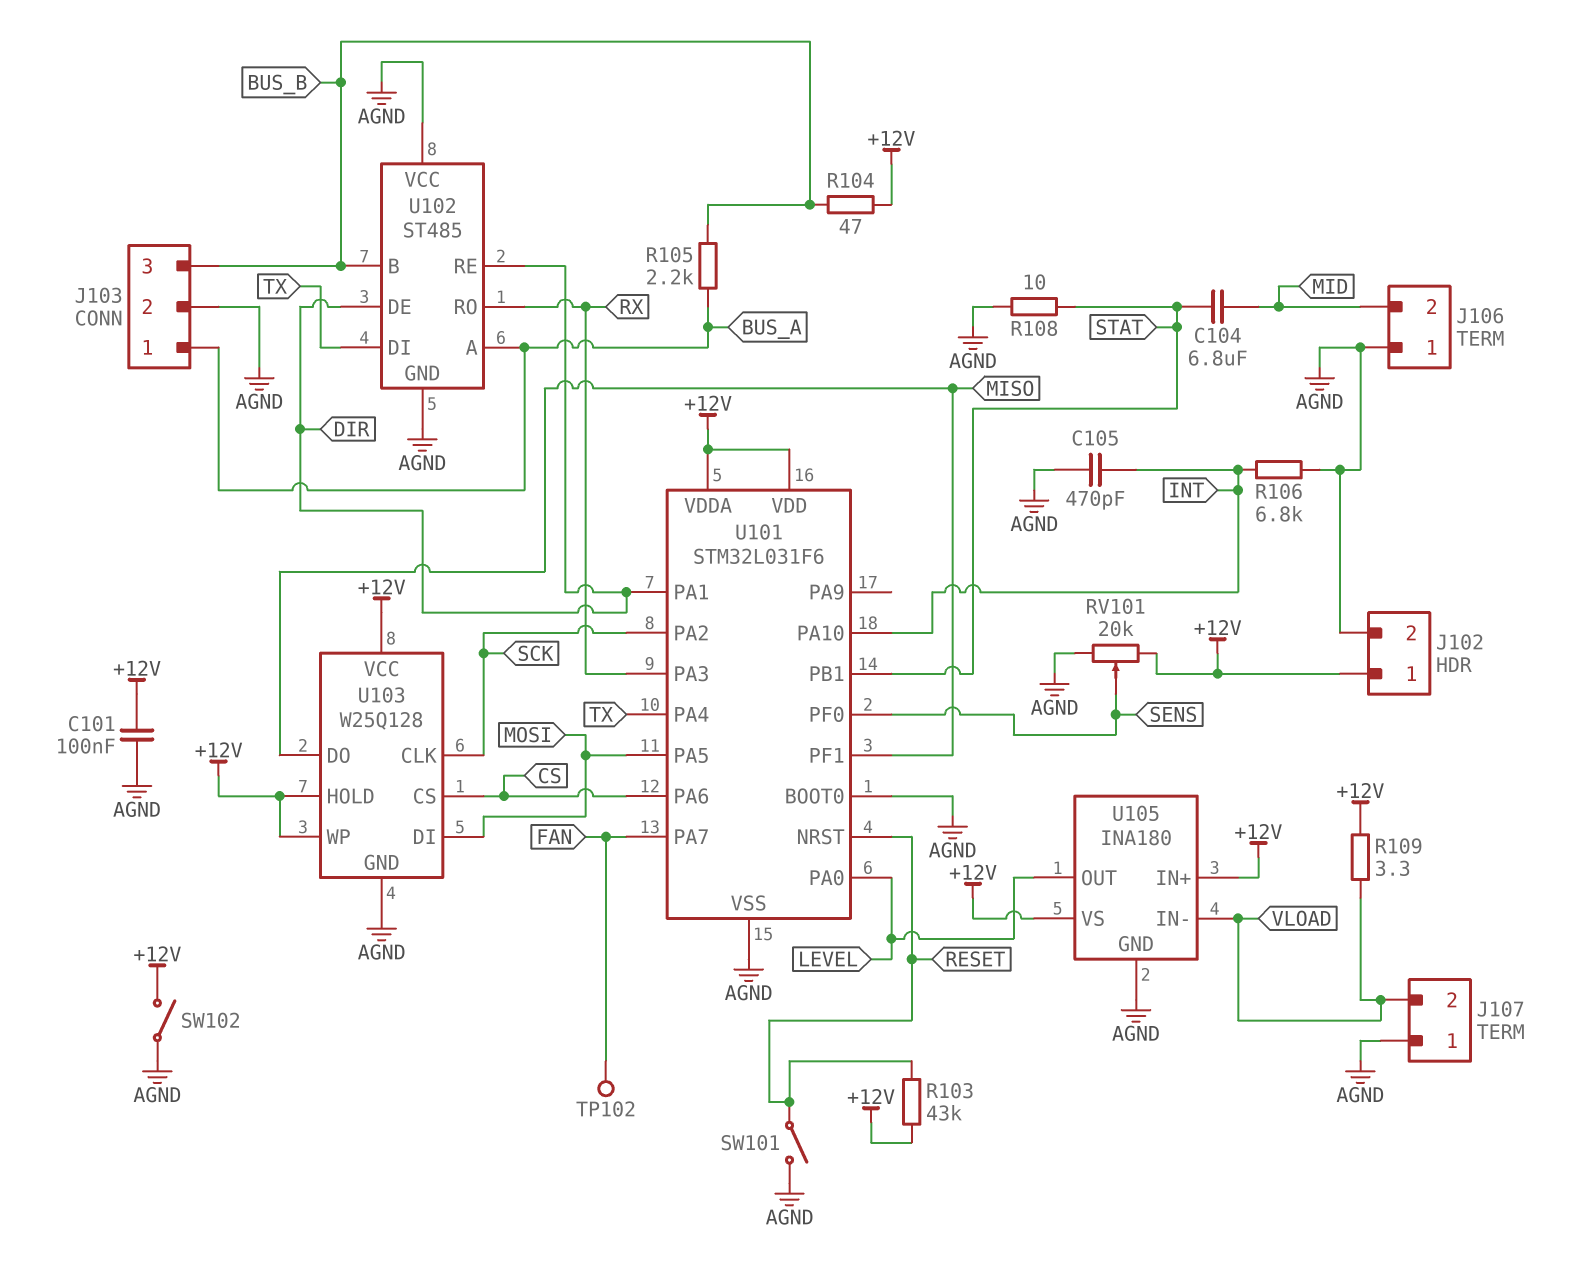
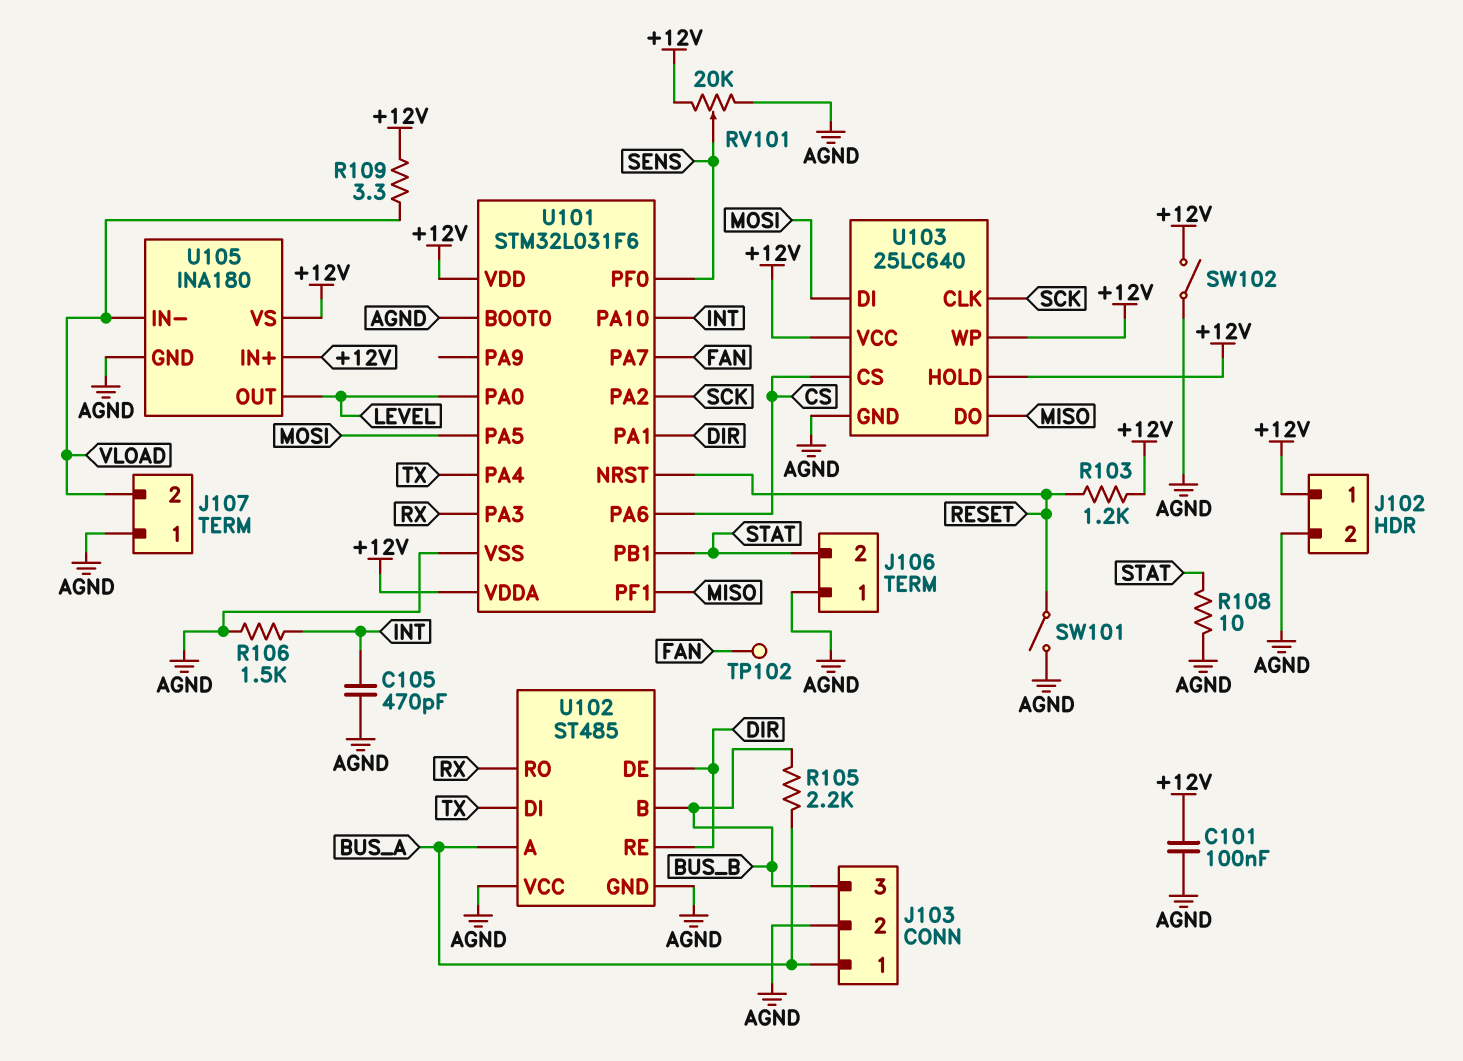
C104: 6.8uF (MID, STAT) -> none
J106 pin 2: MID -> STAT
R103: 43k (+12V, RESET) -> 1.2k (+12V, RESET)
R104: 47 (+12V, BUS_B) -> none
R106: 6.8k (AGND, INT) -> 1.5k (AGND, INT)
U103: W25Q128 -> 25LC640

